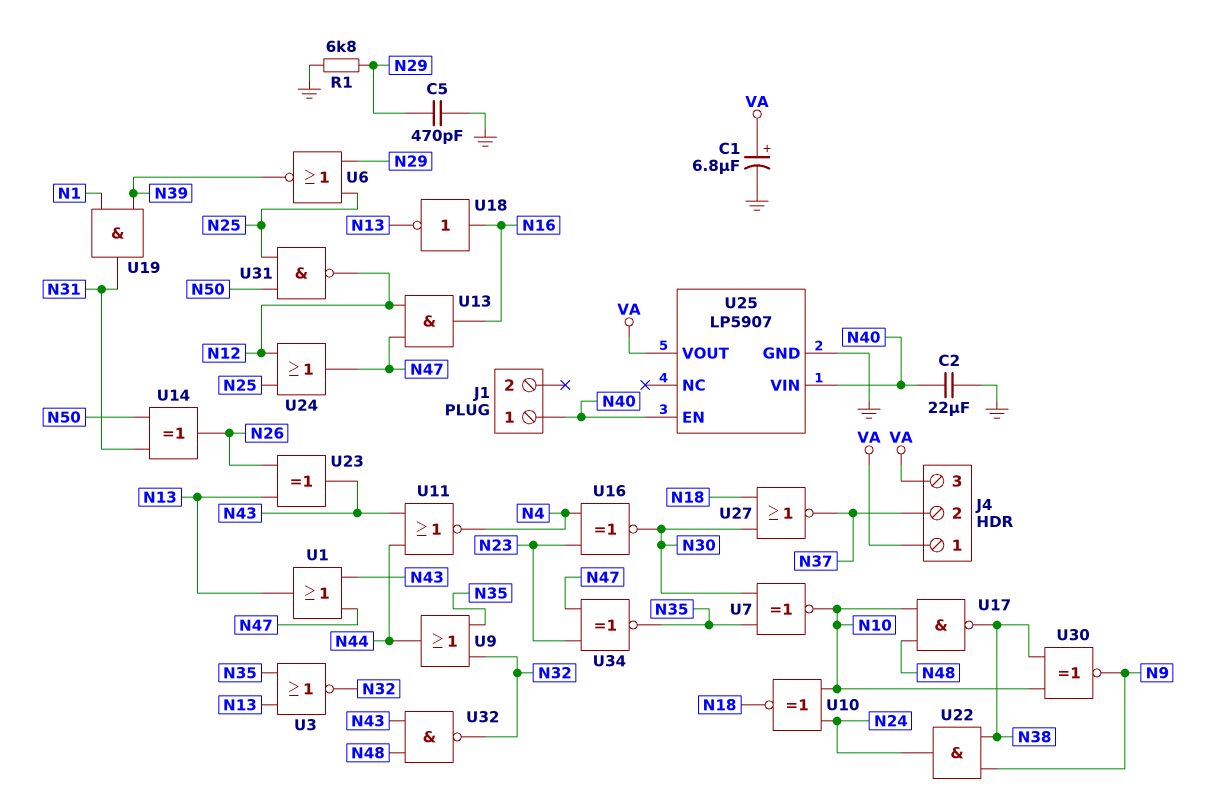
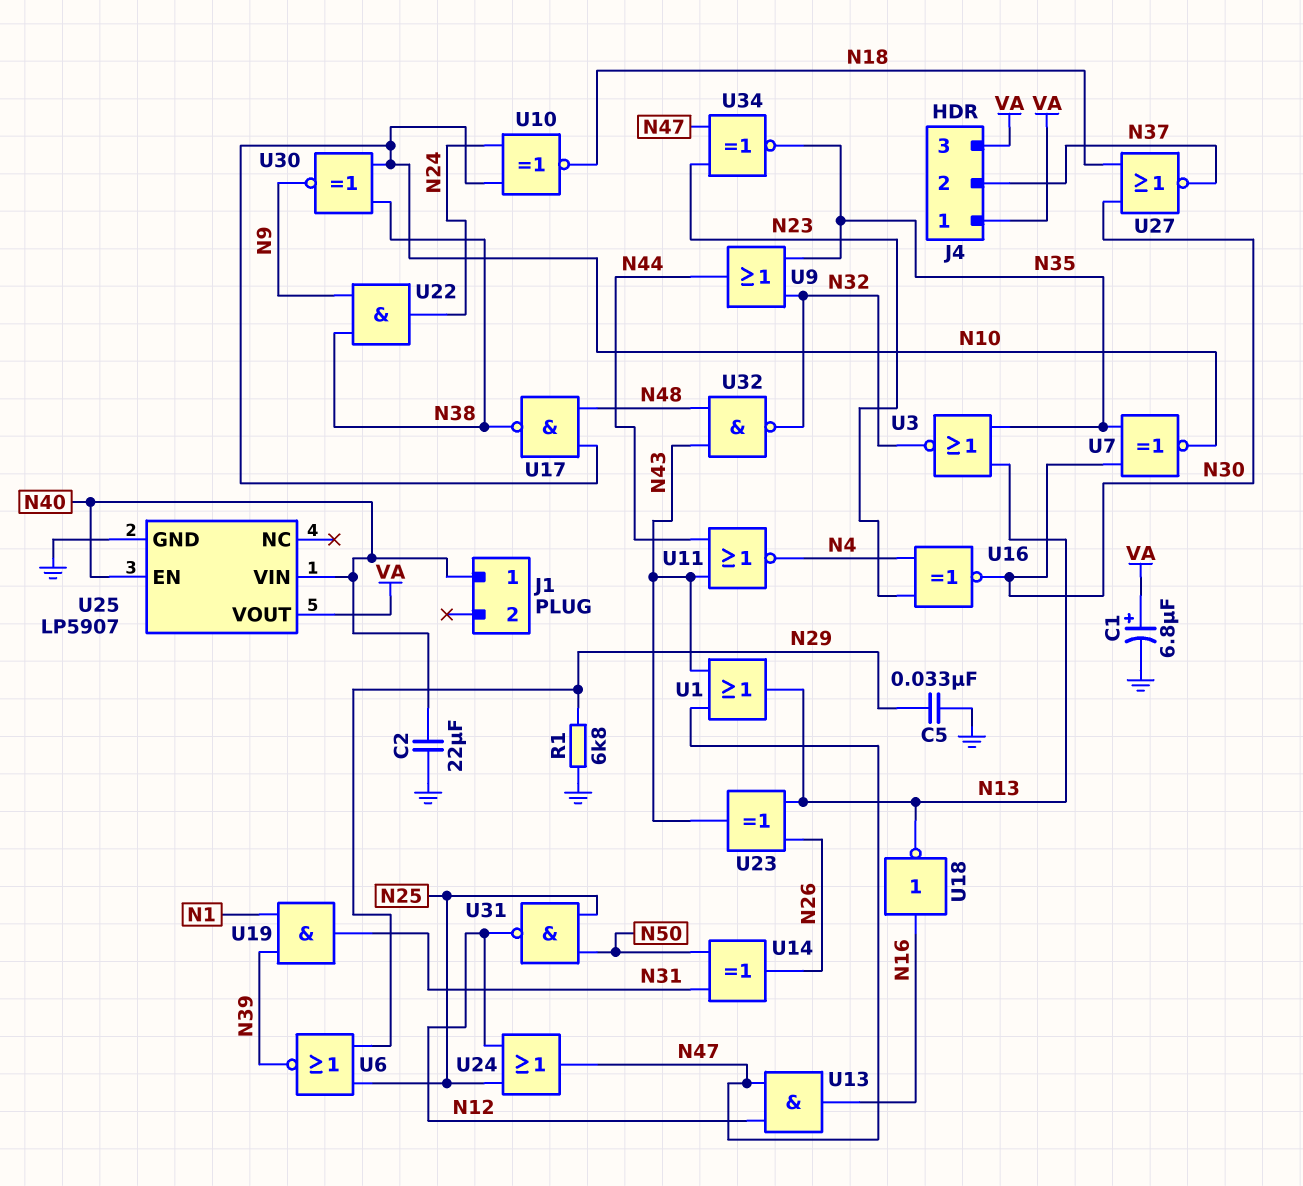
C5: 470pF (GND, N29) -> 33nF (GND, N29)

